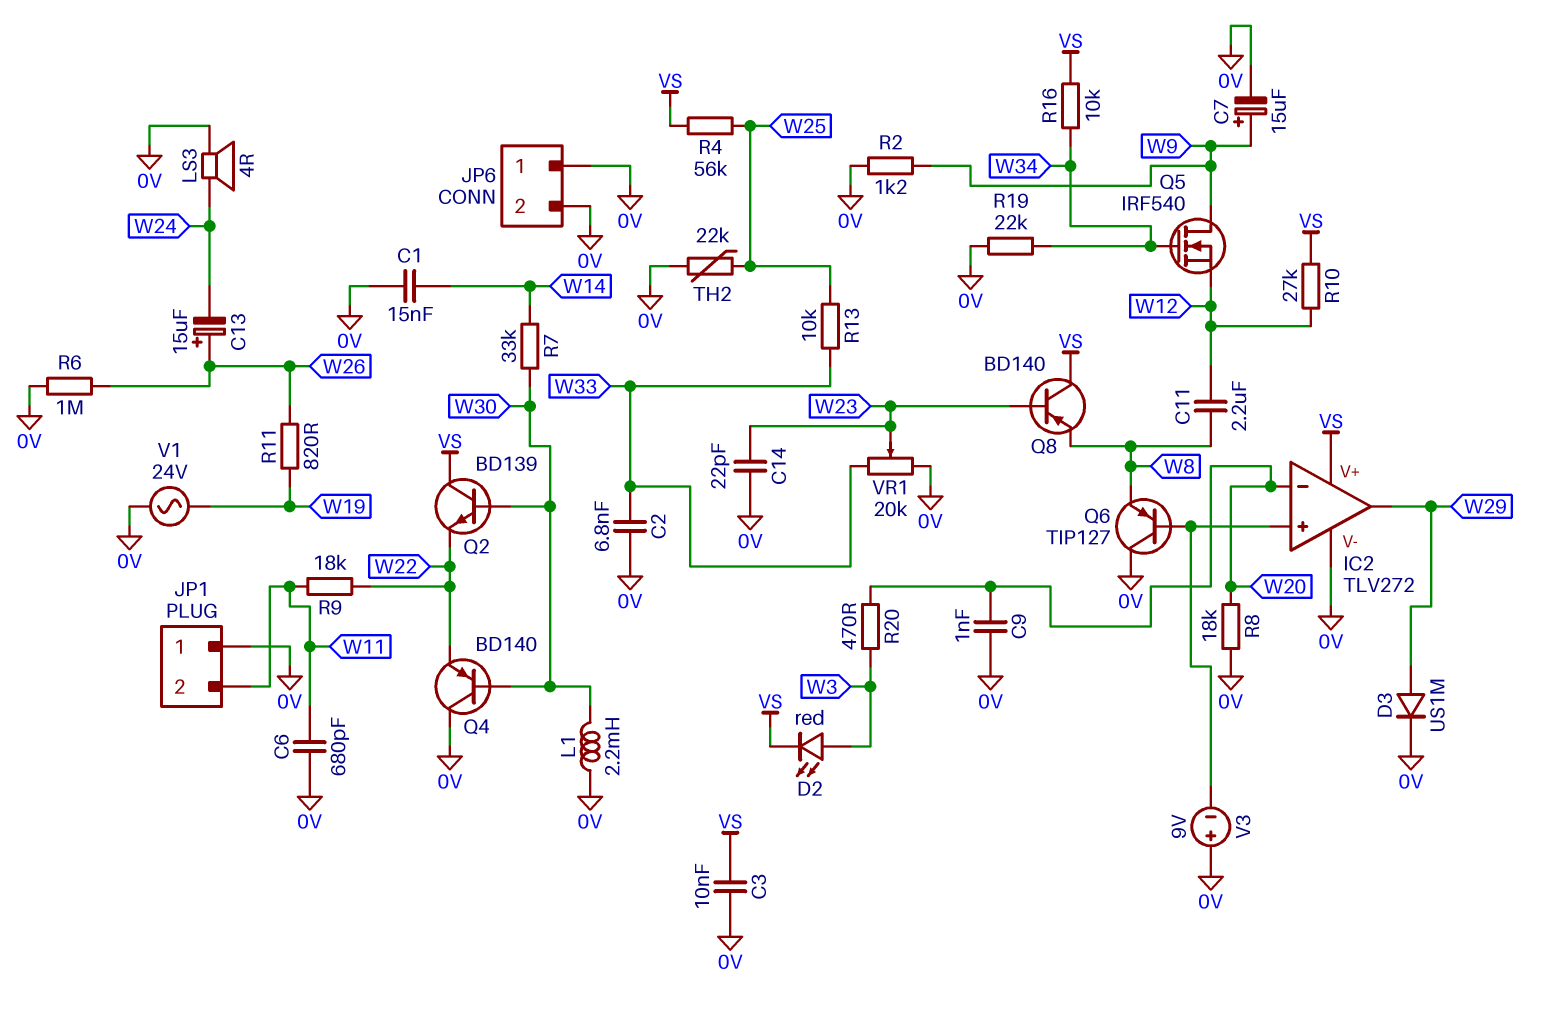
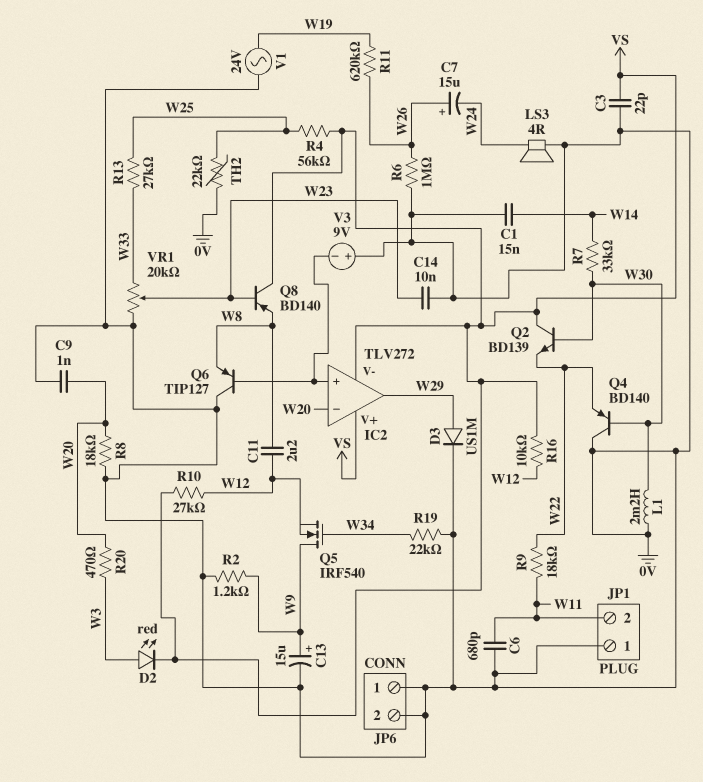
C2: 6.8nF (0V, W33) -> none
C3: 10nF (0V, VS) -> 22pF (0V, VS)
C7: 15uF (plus W9, minus 0V) -> 15uF (plus W26, minus W24)
C13: 15uF (plus W26, minus W24) -> 15uF (plus W9, minus 0V)
C14: 22pF (0V, W23) -> 10nF (0V, W23)
IC2 pin V-: 0V -> VS
R11: 820 (W19, W26) -> 620k (W19, W26)
R13: 10k (W25, W33) -> 27k (W25, W33)
R16: 10k (VS, W34) -> 10k (VS, W12)

